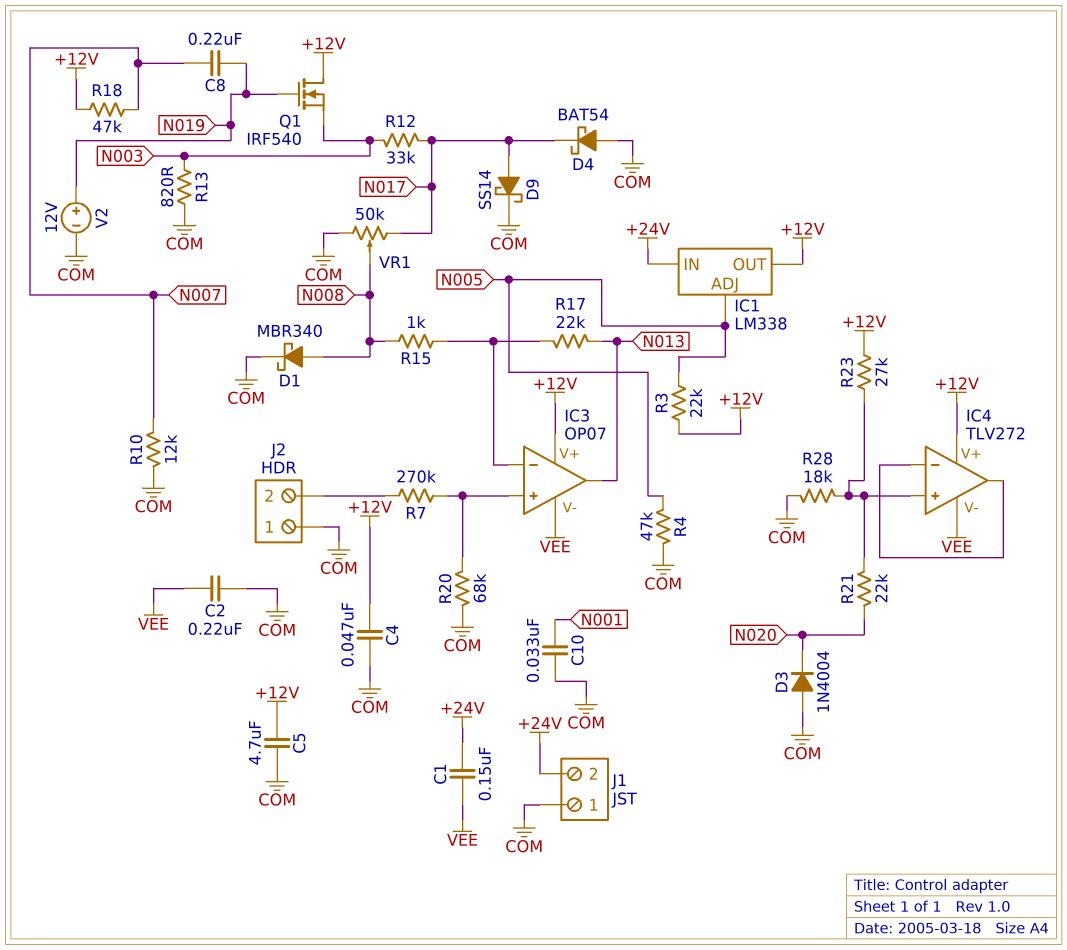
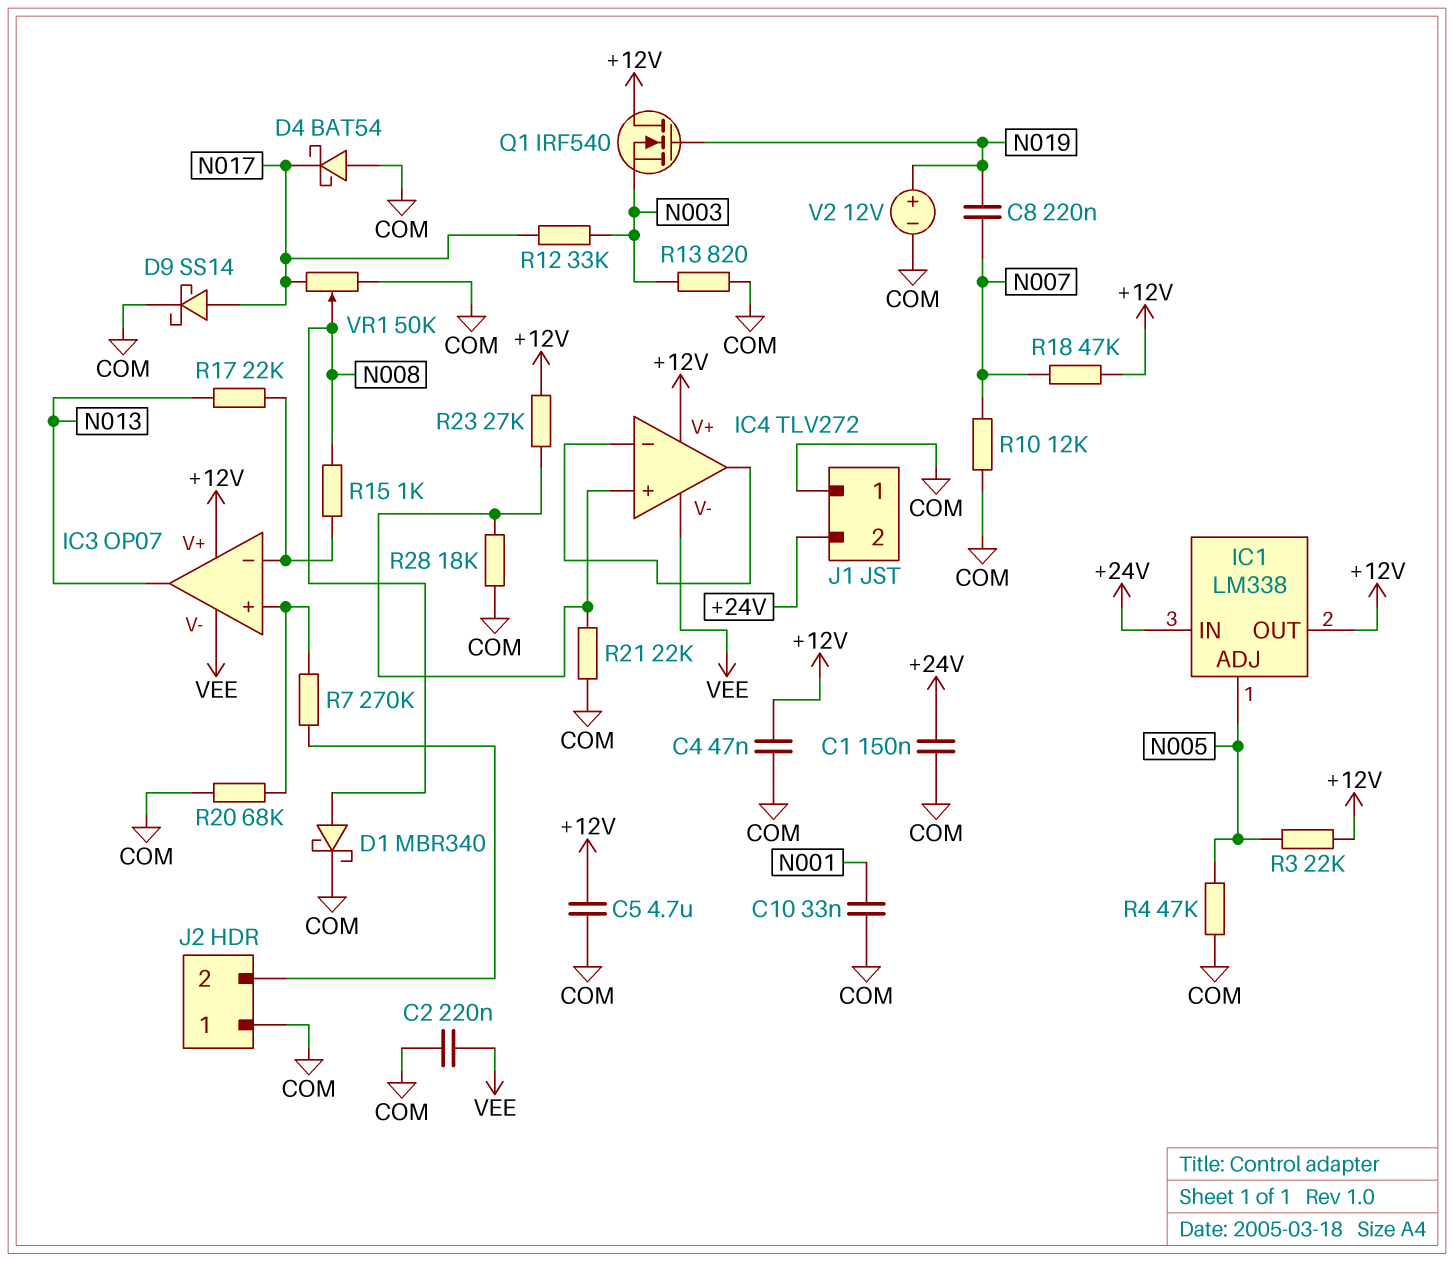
C1: 150nF (+24V, VEE) -> 150nF (+24V, COM)
D3: diode 1N4004 (A COM, K N020) -> none
R21: 22k (IC4/in+, N020) -> 22k (COM, IC4/in+)

